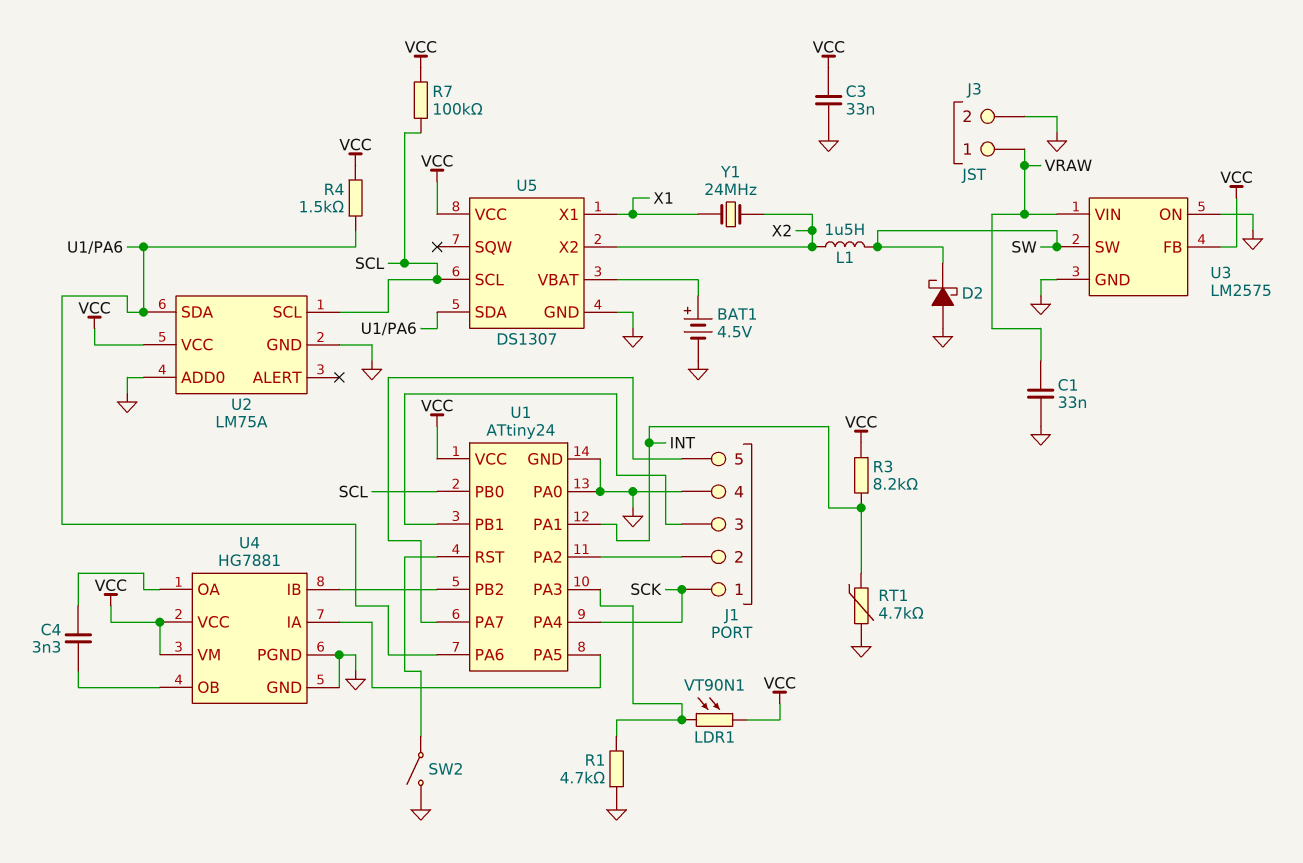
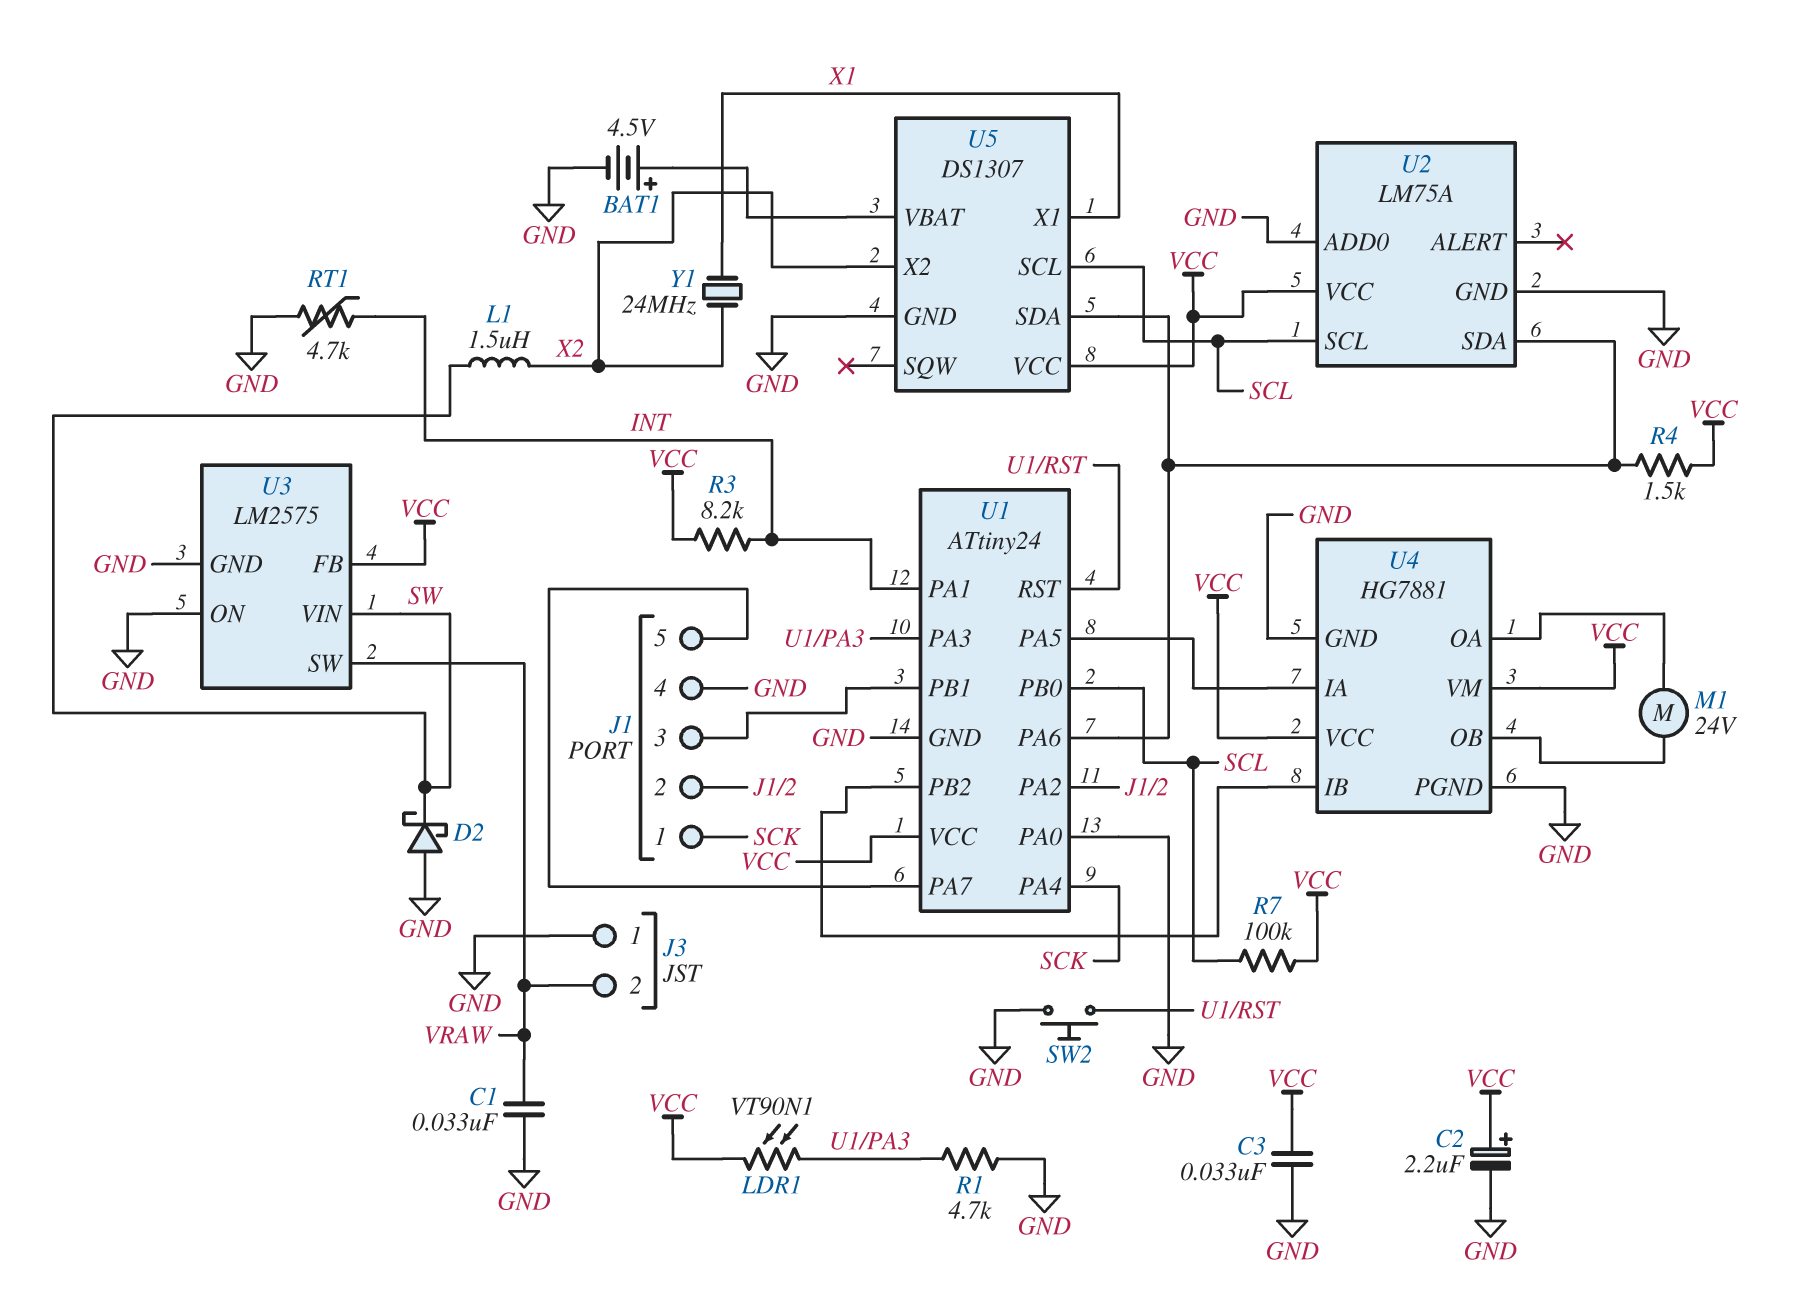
C2: none -> 2.2uF (plus VCC, minus GND)
C4: 3.3nF (U4/OA, U4/OB) -> none
J3 pin 1: VRAW -> GND
J3 pin 2: GND -> VRAW
M1: none -> motor 24V (U4/OA, U4/OB)
SW2: switch (GND, U1/RST) -> button (GND, U1/RST)
U3 pin SW: SW -> VRAW
U3 pin VIN: VRAW -> SW

